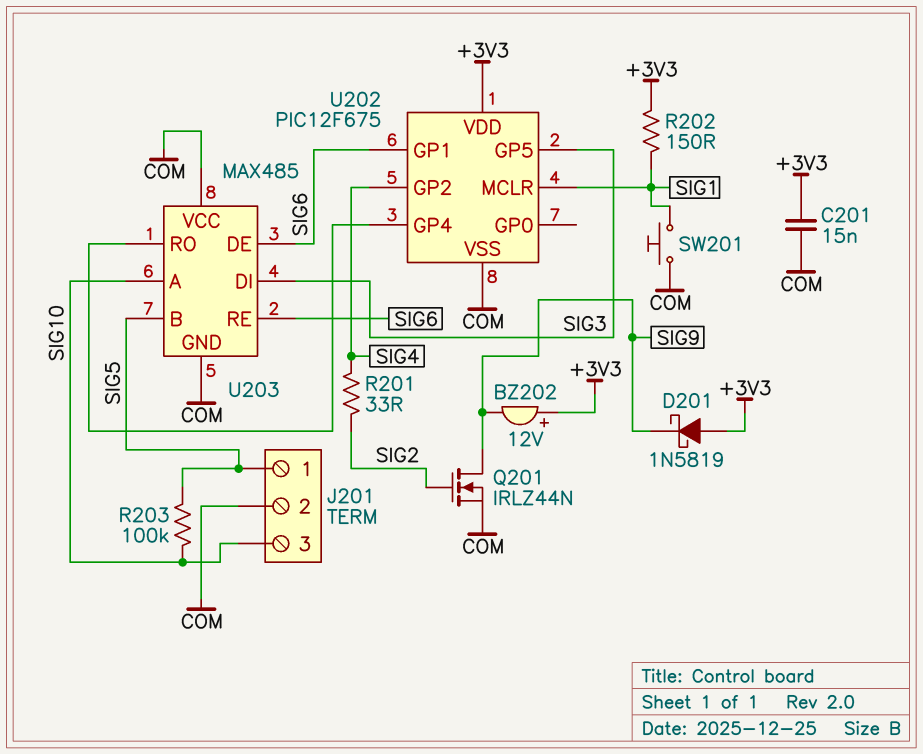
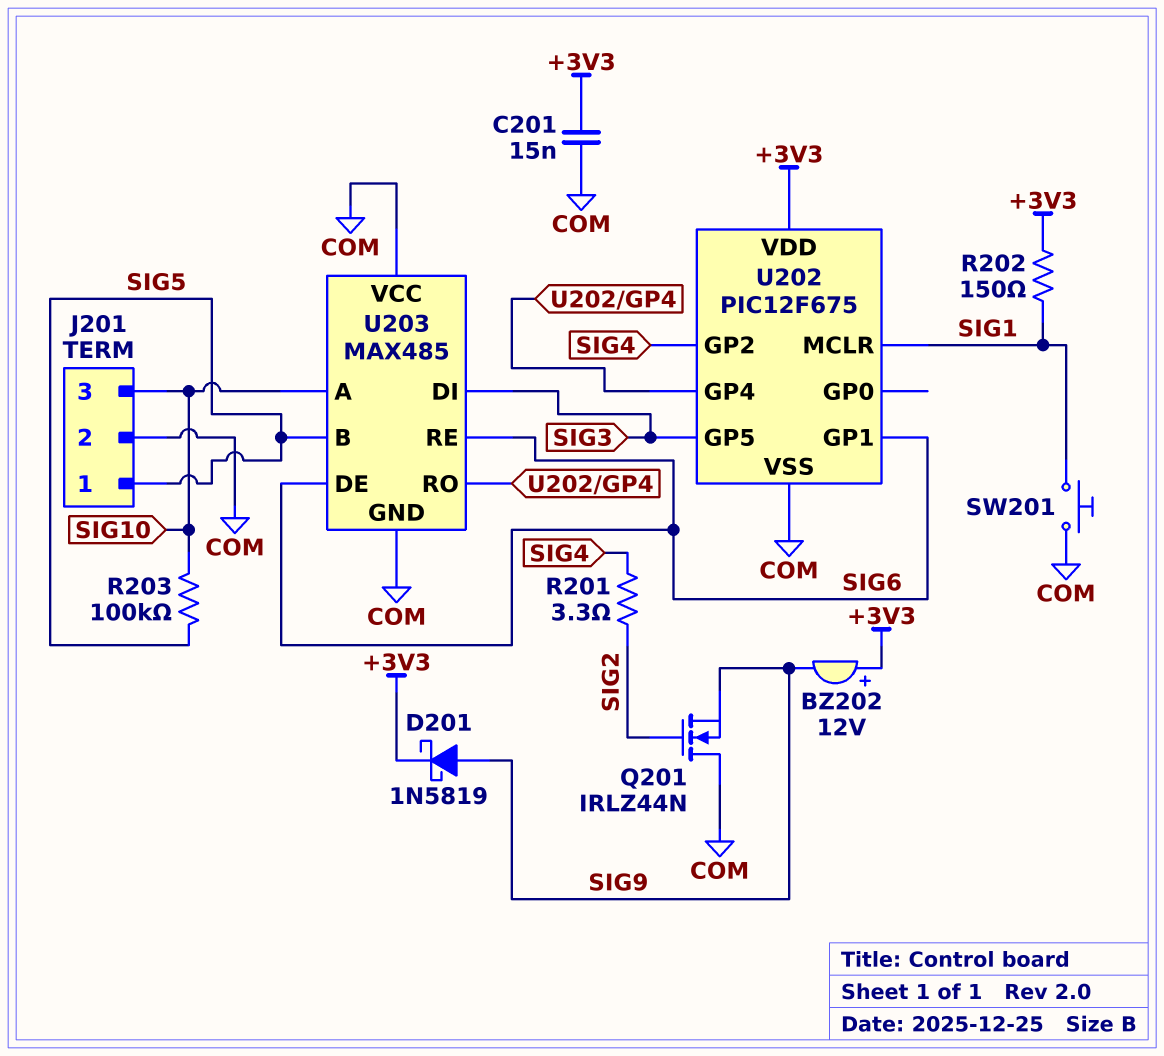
D201: schottky 1N5819 (A +3V3, K SIG9) -> schottky 1N5819 (A SIG9, K +3V3)
Q201: NMOS IRLZ44N (G SIG2, D SIG9, S COM) -> NMOS IRLZ44N (G SIG2, D COM, S SIG9)
R201: 33 (SIG2, SIG4) -> 3.3 (SIG2, SIG4)

